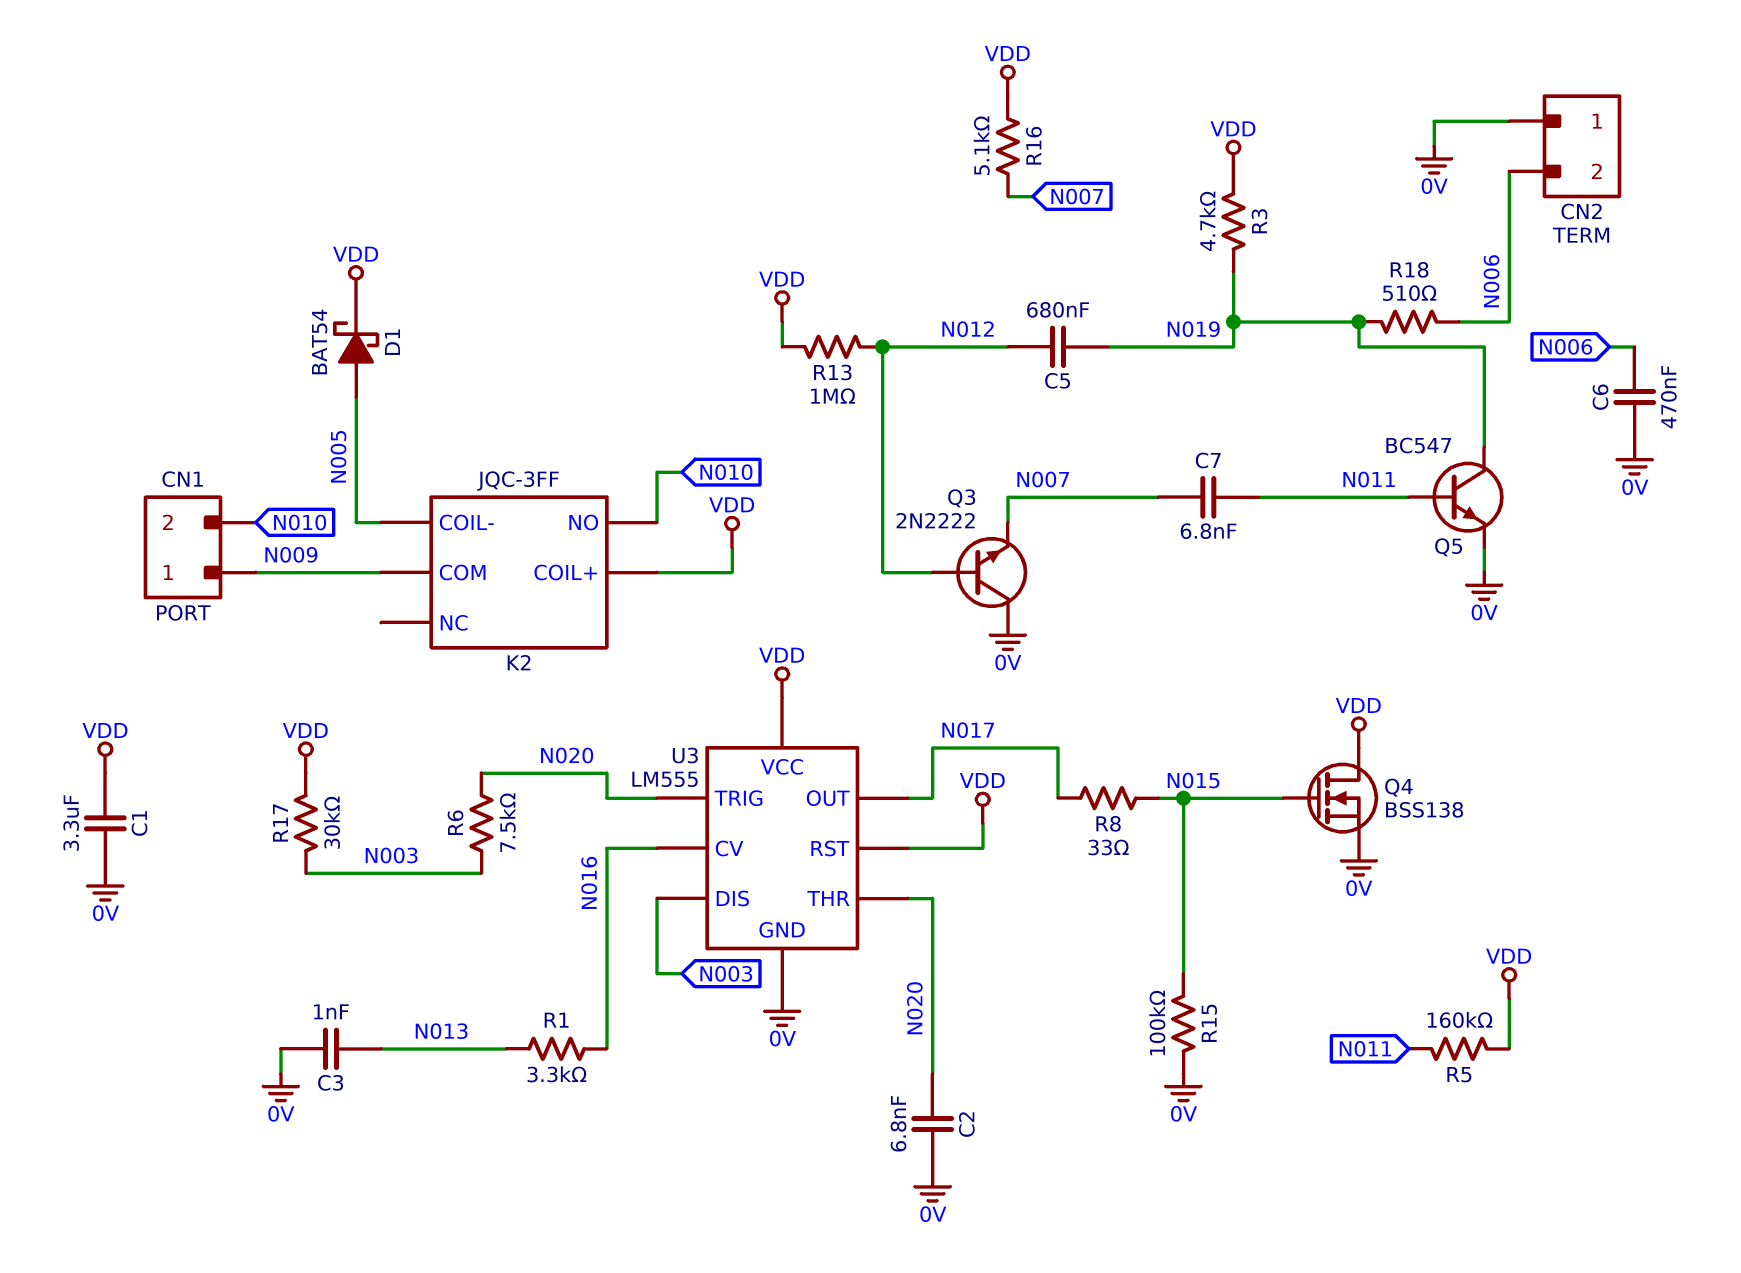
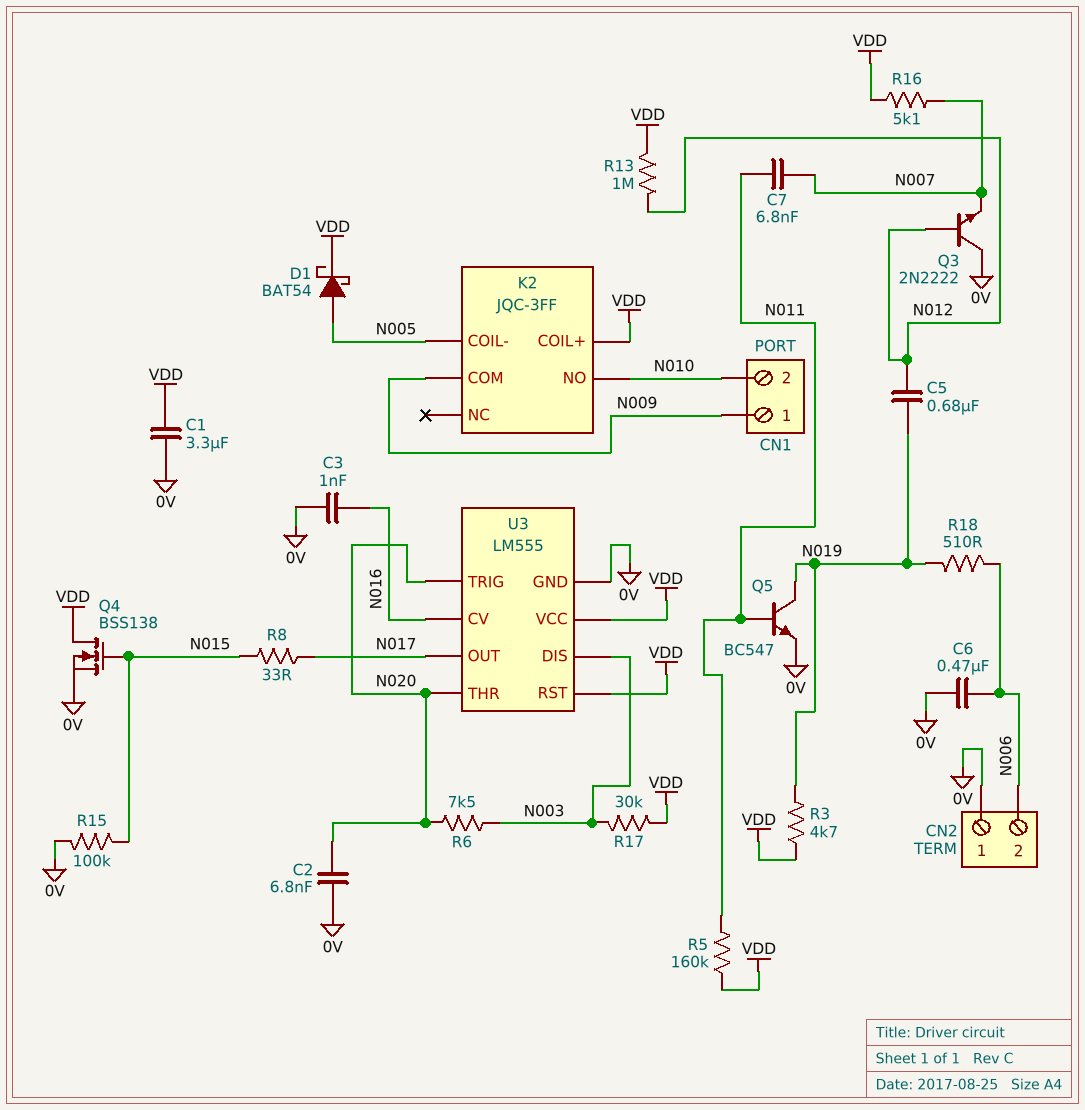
C3: 1nF (0V, N013) -> 1nF (0V, N016)
R1: 3.3k (N013, N016) -> none

